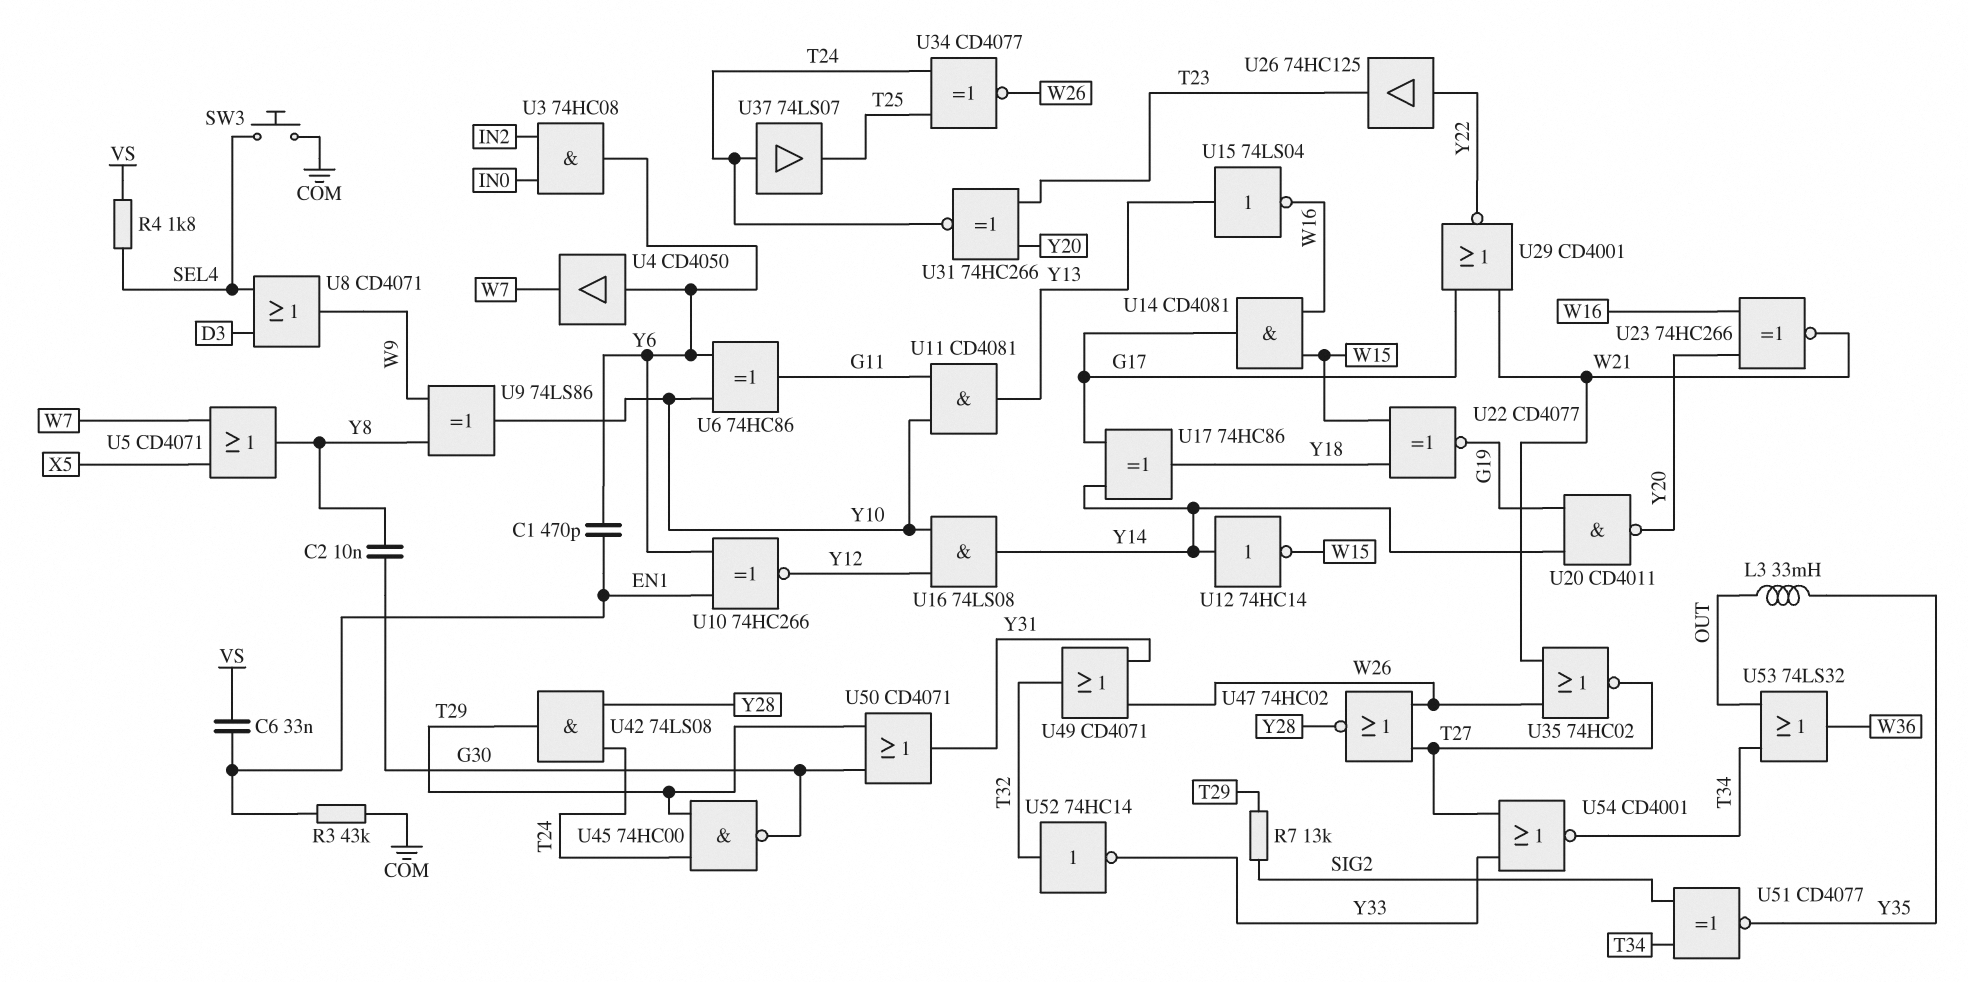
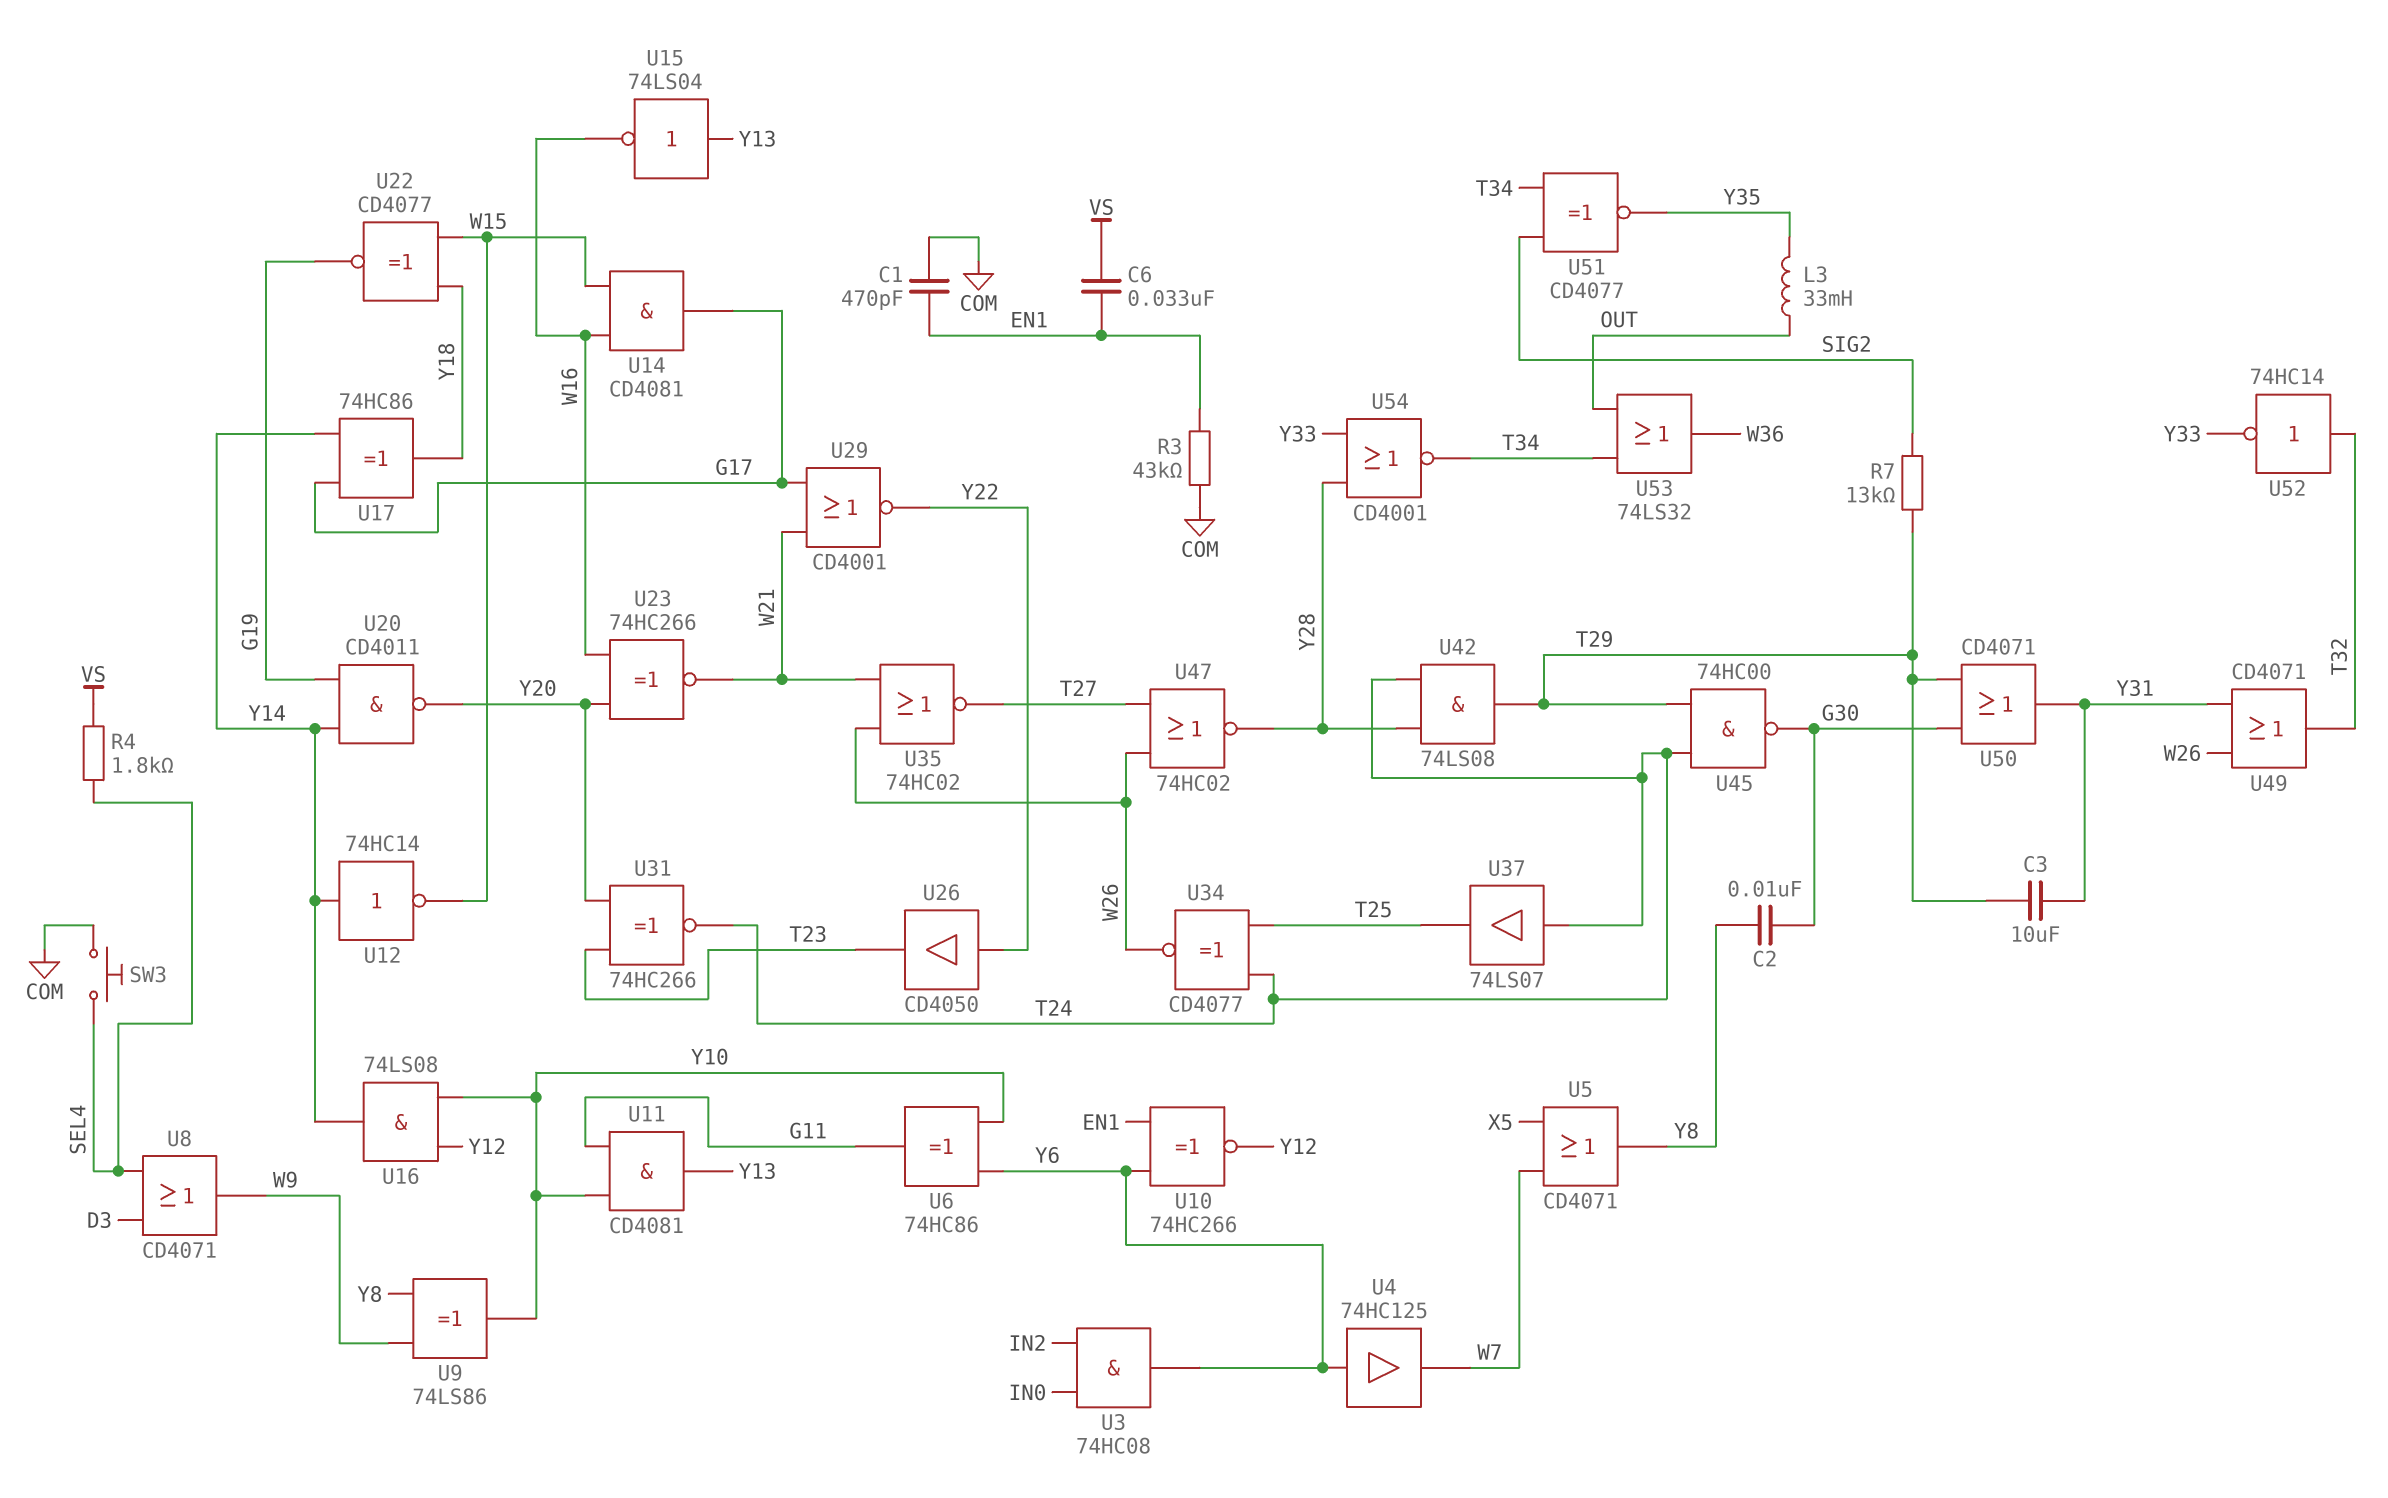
C1: 470pF (EN1, Y6) -> 470pF (COM, EN1)
C3: none -> 10uF (T29, Y31)
U4: buffer CD4050 (in Y6, out W7) -> buffer 74HC125 (in Y6, out W7)
U26: buffer 74HC125 (in Y22, out T23) -> buffer CD4050 (in Y22, out T23)
U54: NOR CD4001 (in T27, in Y33, out T34) -> NOR CD4001 (in Y28, in Y33, out T34)

